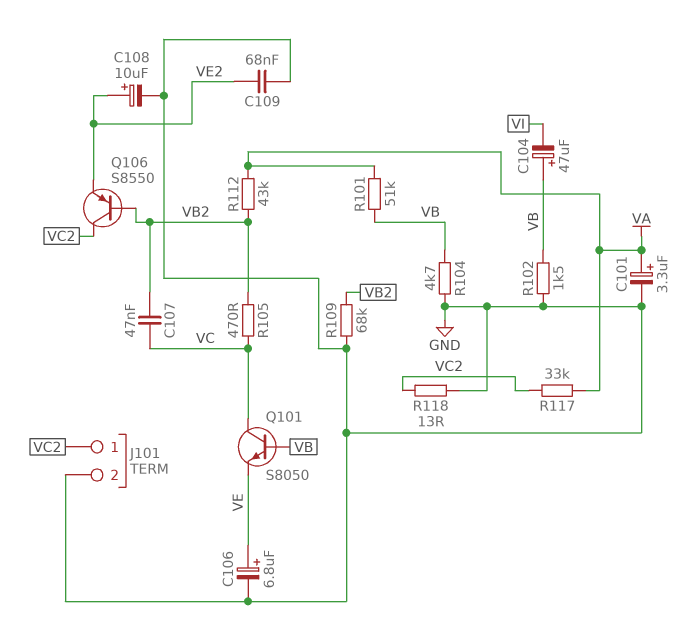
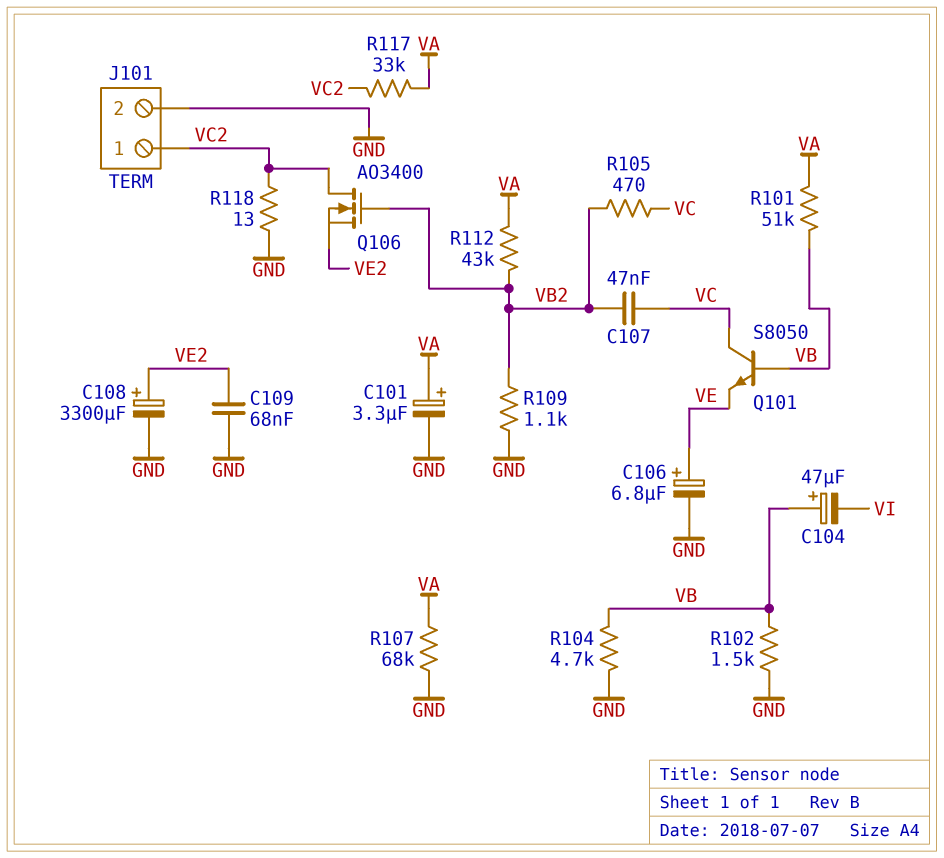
C108: 10uF (plus VE2, minus GND) -> 3300uF (plus VE2, minus GND)
Q106: PNP S8550 (B VB2, C VC2, E VE2) -> NMOS AO3400 (G VB2, D VC2, S VE2)
R107: none -> 68k (GND, VA)
R109: 68k (GND, VB2) -> 1.1k (GND, VB2)

